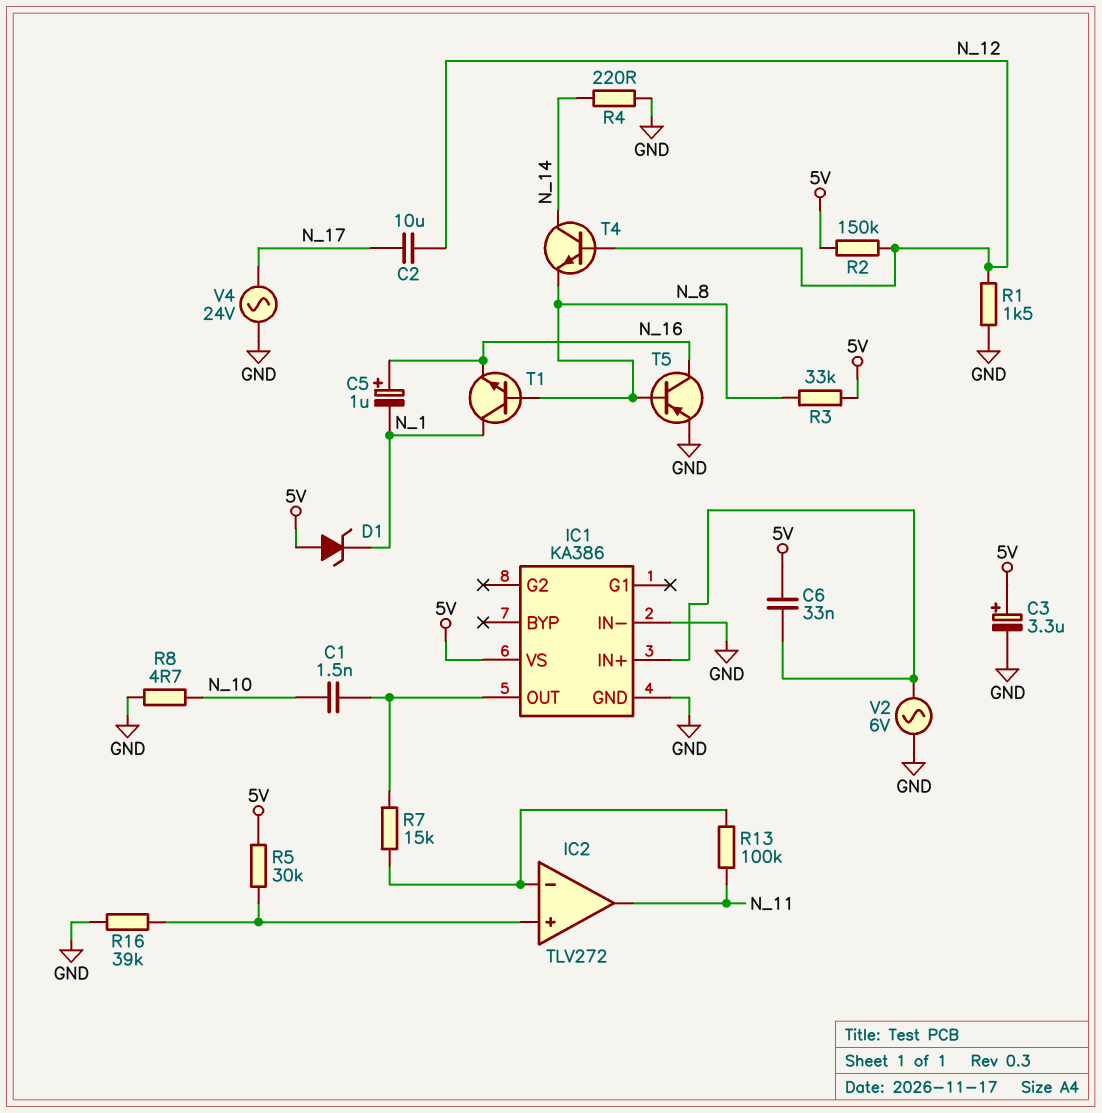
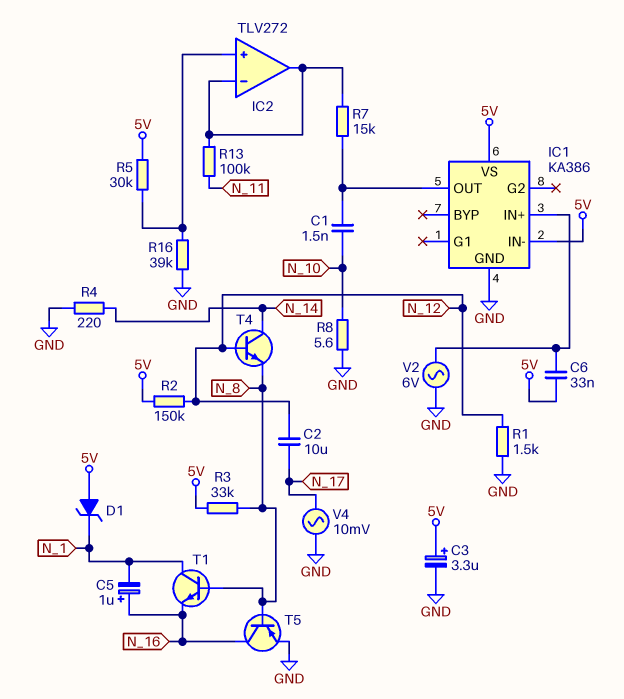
IC1 pin IN-: GND -> 5V
IC2 pin out: N_11 -> IC2/in-
R8: 4.7 (GND, N_10) -> 5.6 (GND, N_10)
V4: AC 24V (GND, N_17) -> AC 10mV (GND, N_17)

